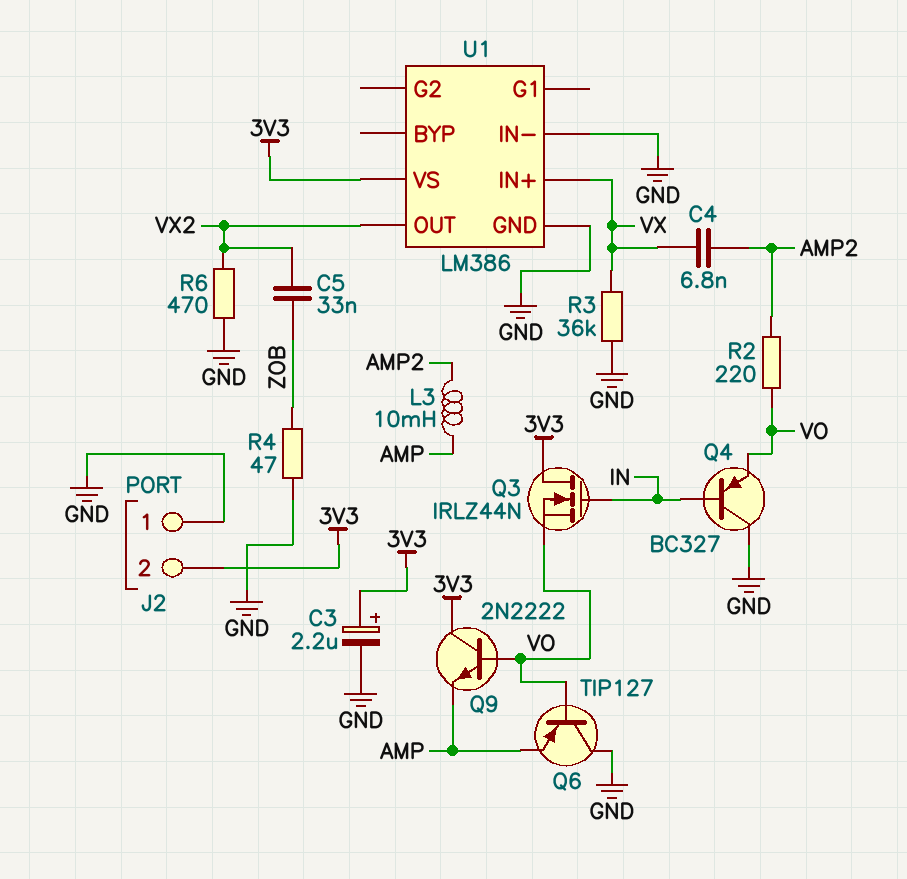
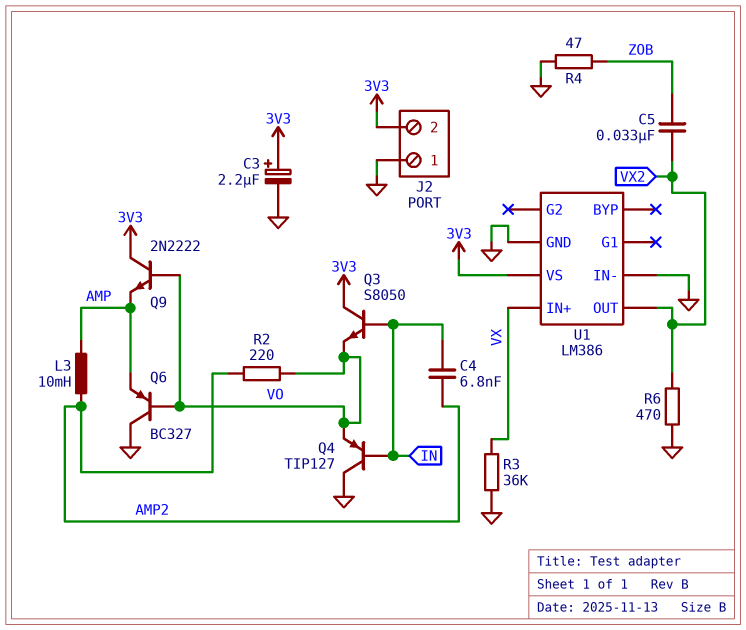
C4: 6.8nF (AMP2, VX) -> 6.8nF (AMP2, IN)
Q3: NMOS IRLZ44N (G IN, D 3V3, S VO) -> NPN S8050 (B IN, C 3V3, E VO)
Q4: PNP BC327 (B IN, C GND, E VO) -> PNP TIP127 (B IN, C GND, E VO)
Q6: PNP TIP127 (B VO, C GND, E AMP) -> PNP BC327 (B VO, C GND, E AMP)

